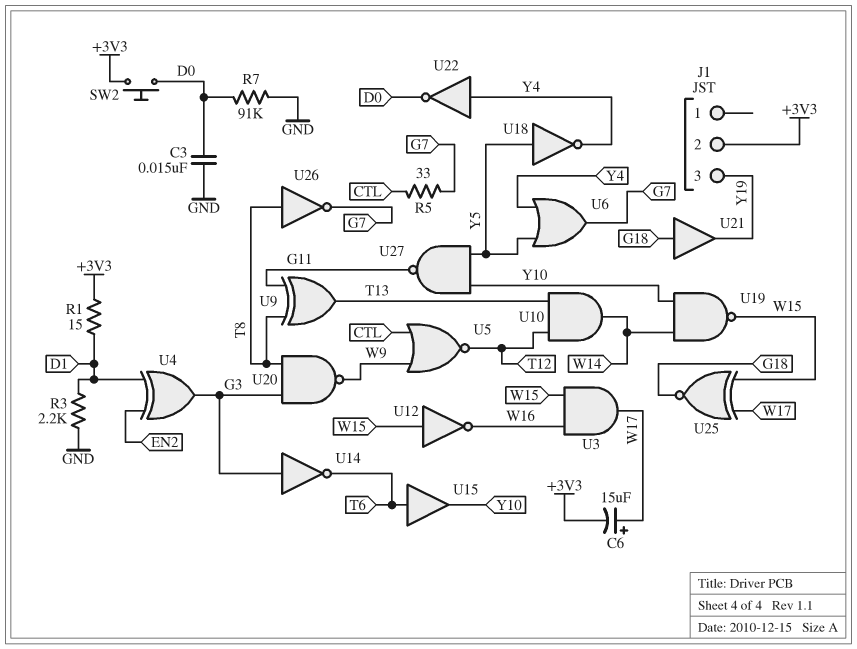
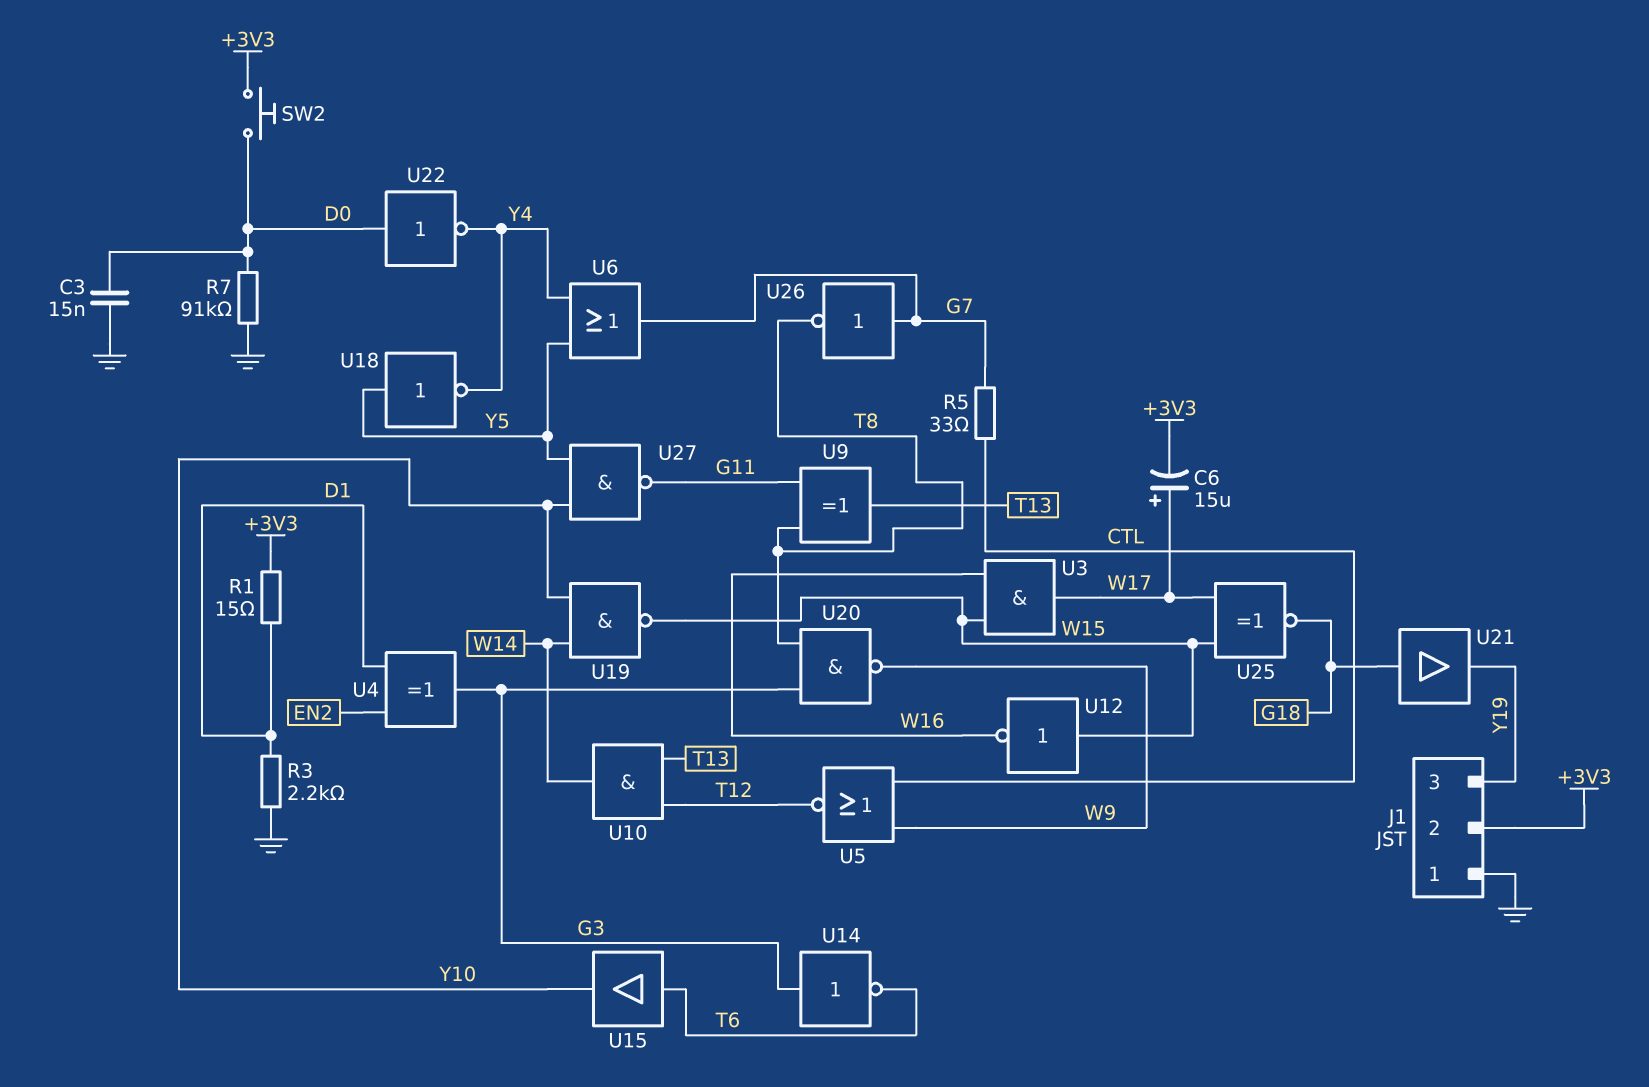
J1 pin 1: none -> GND
U22: NOT (in Y4, out D0) -> NOT (in D0, out Y4)
U26: NOT (in T8, out G7) -> NOT (in G7, out T8)

